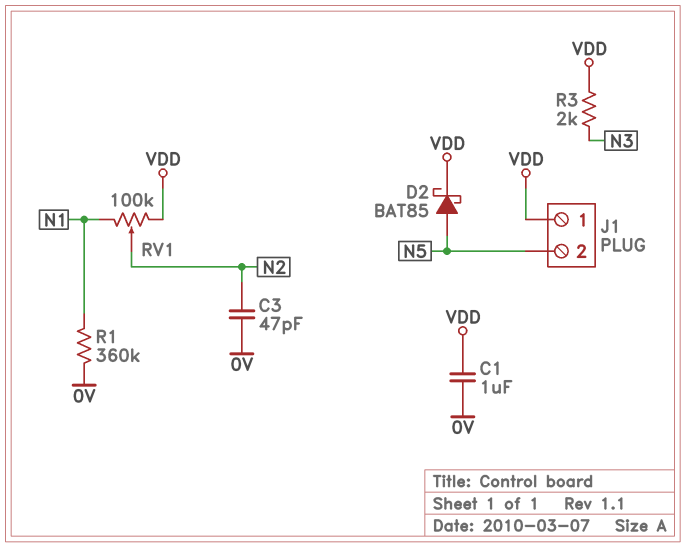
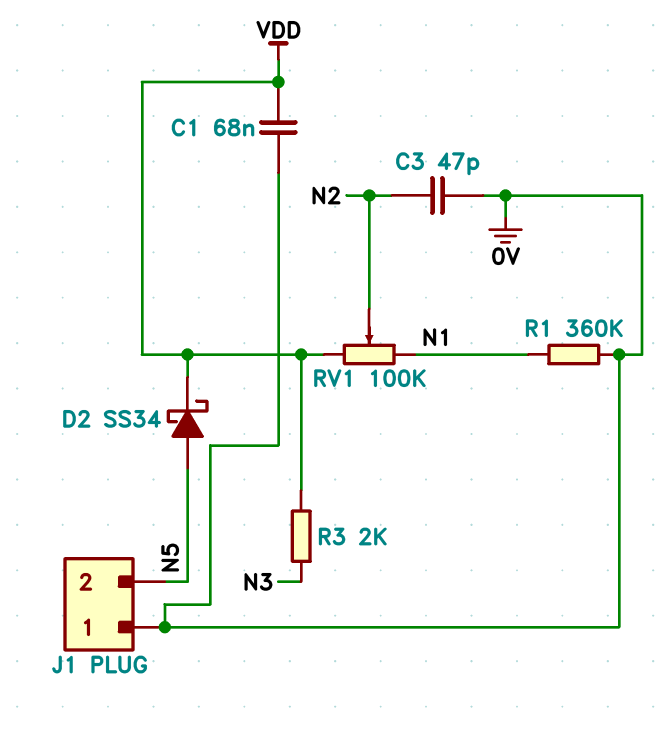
C1: 1uF (0V, VDD) -> 68nF (0V, VDD)
D2: schottky BAT85 (A N5, K VDD) -> schottky SS34 (A N5, K VDD)
J1 pin 1: VDD -> 0V

